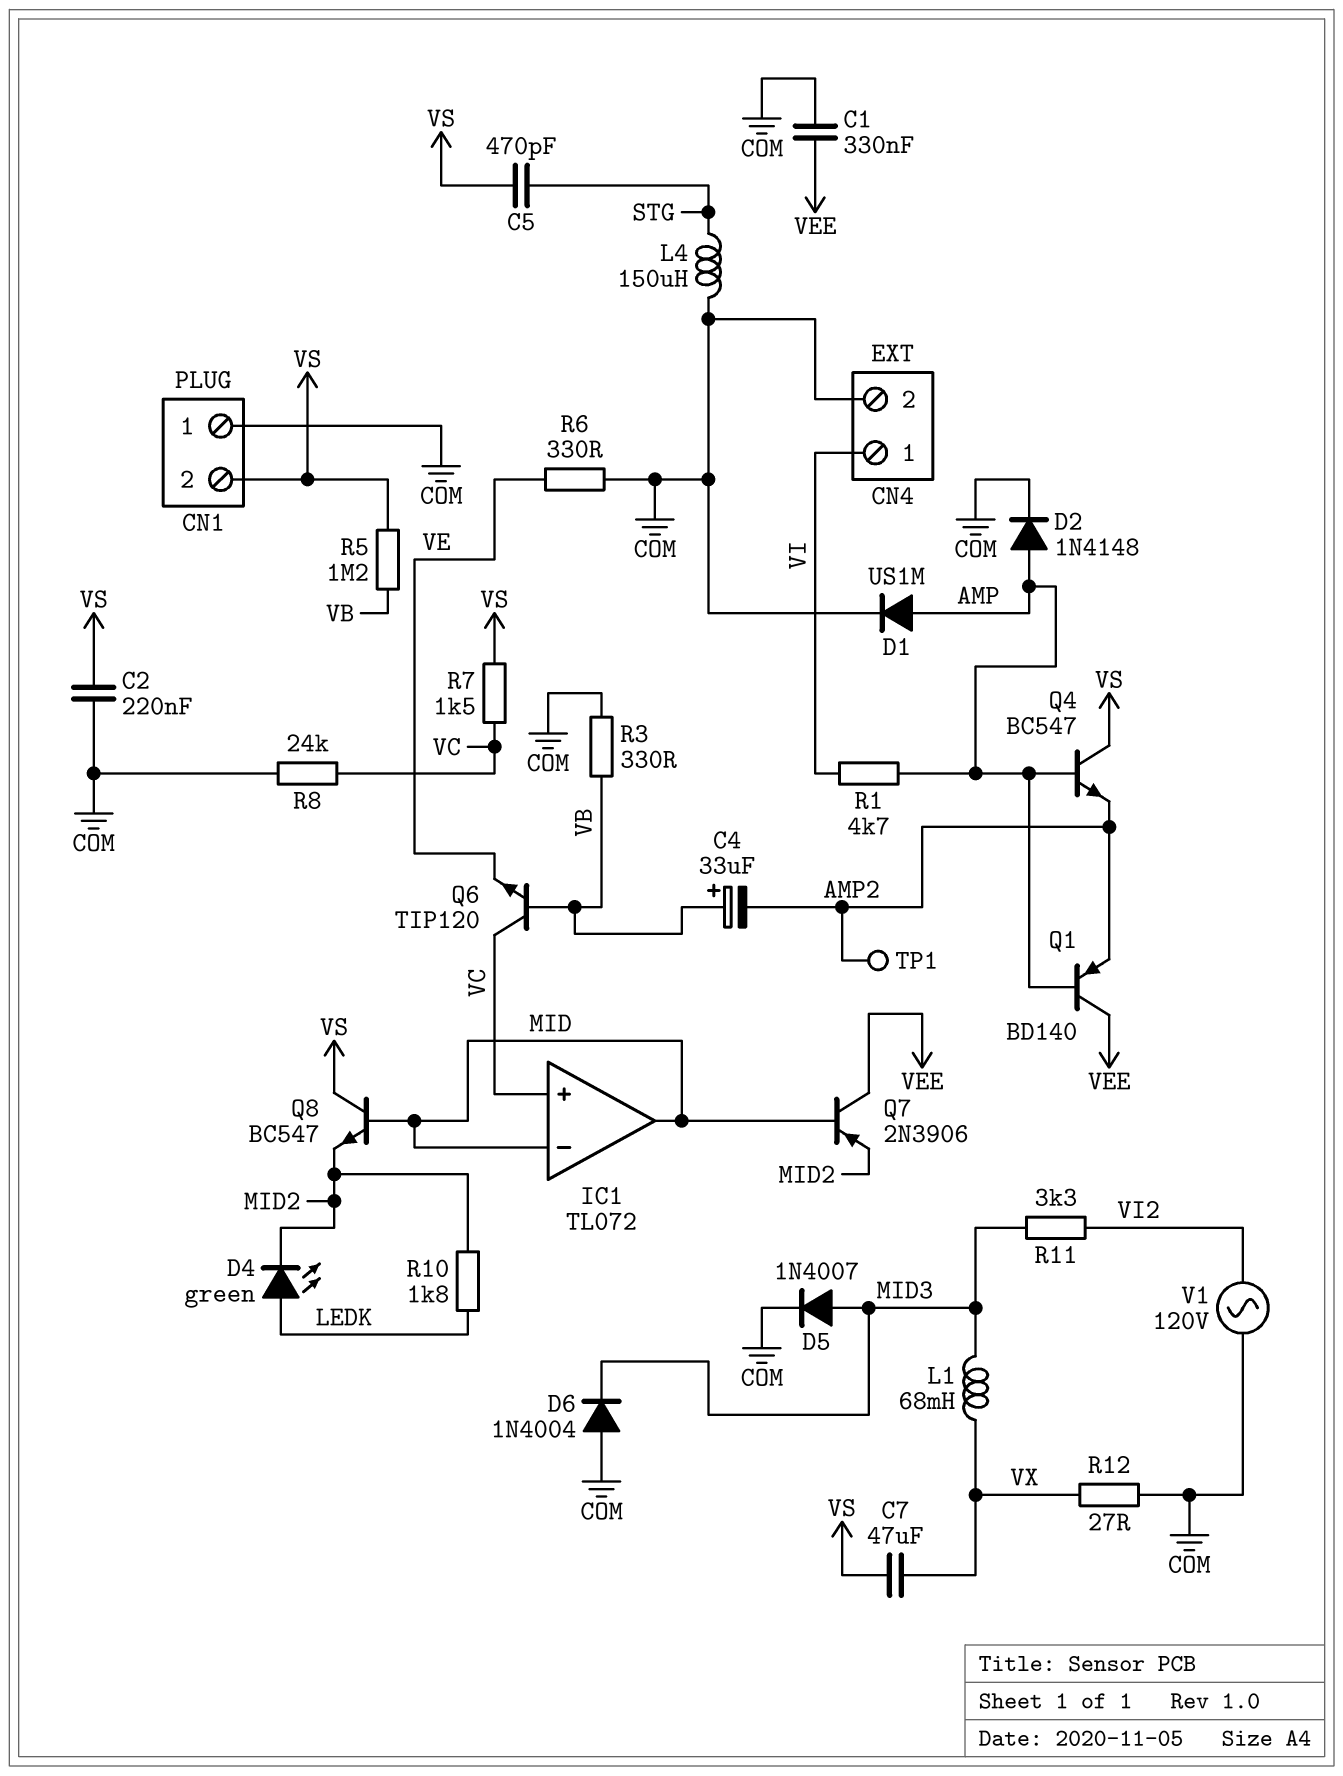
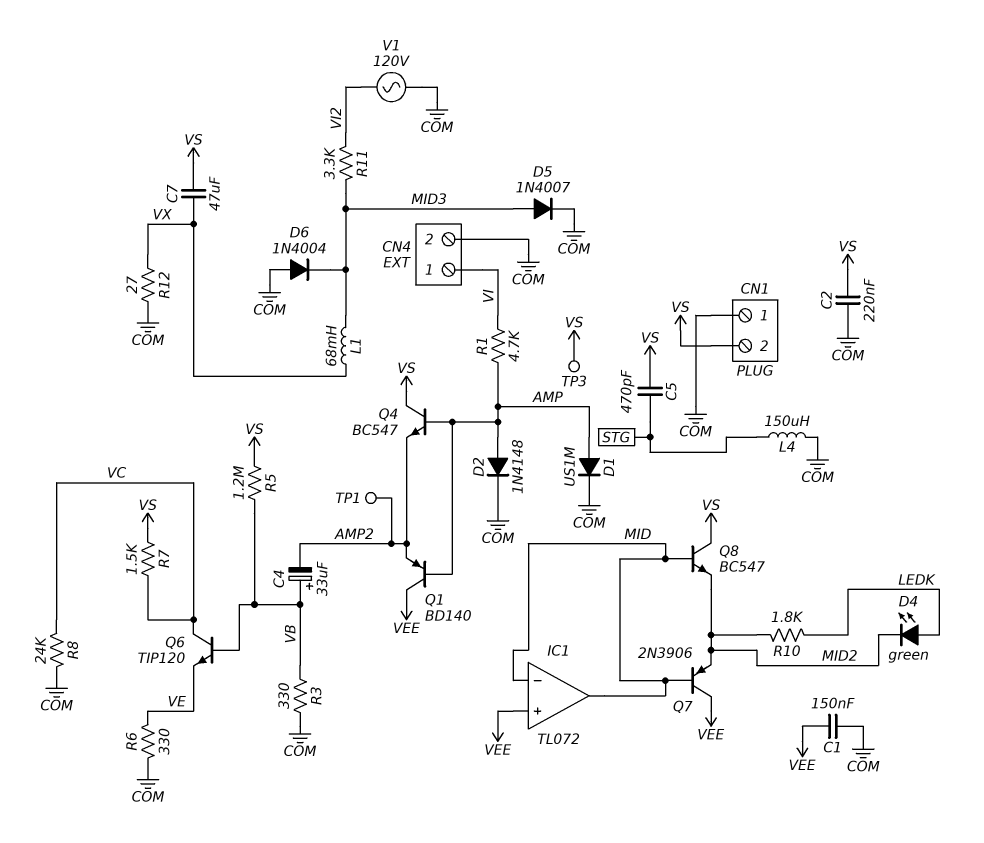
C1: 330nF (COM, VEE) -> 150nF (COM, VEE)
IC1 pin in+: VC -> VEE
TP3: none -> test point (VS)

